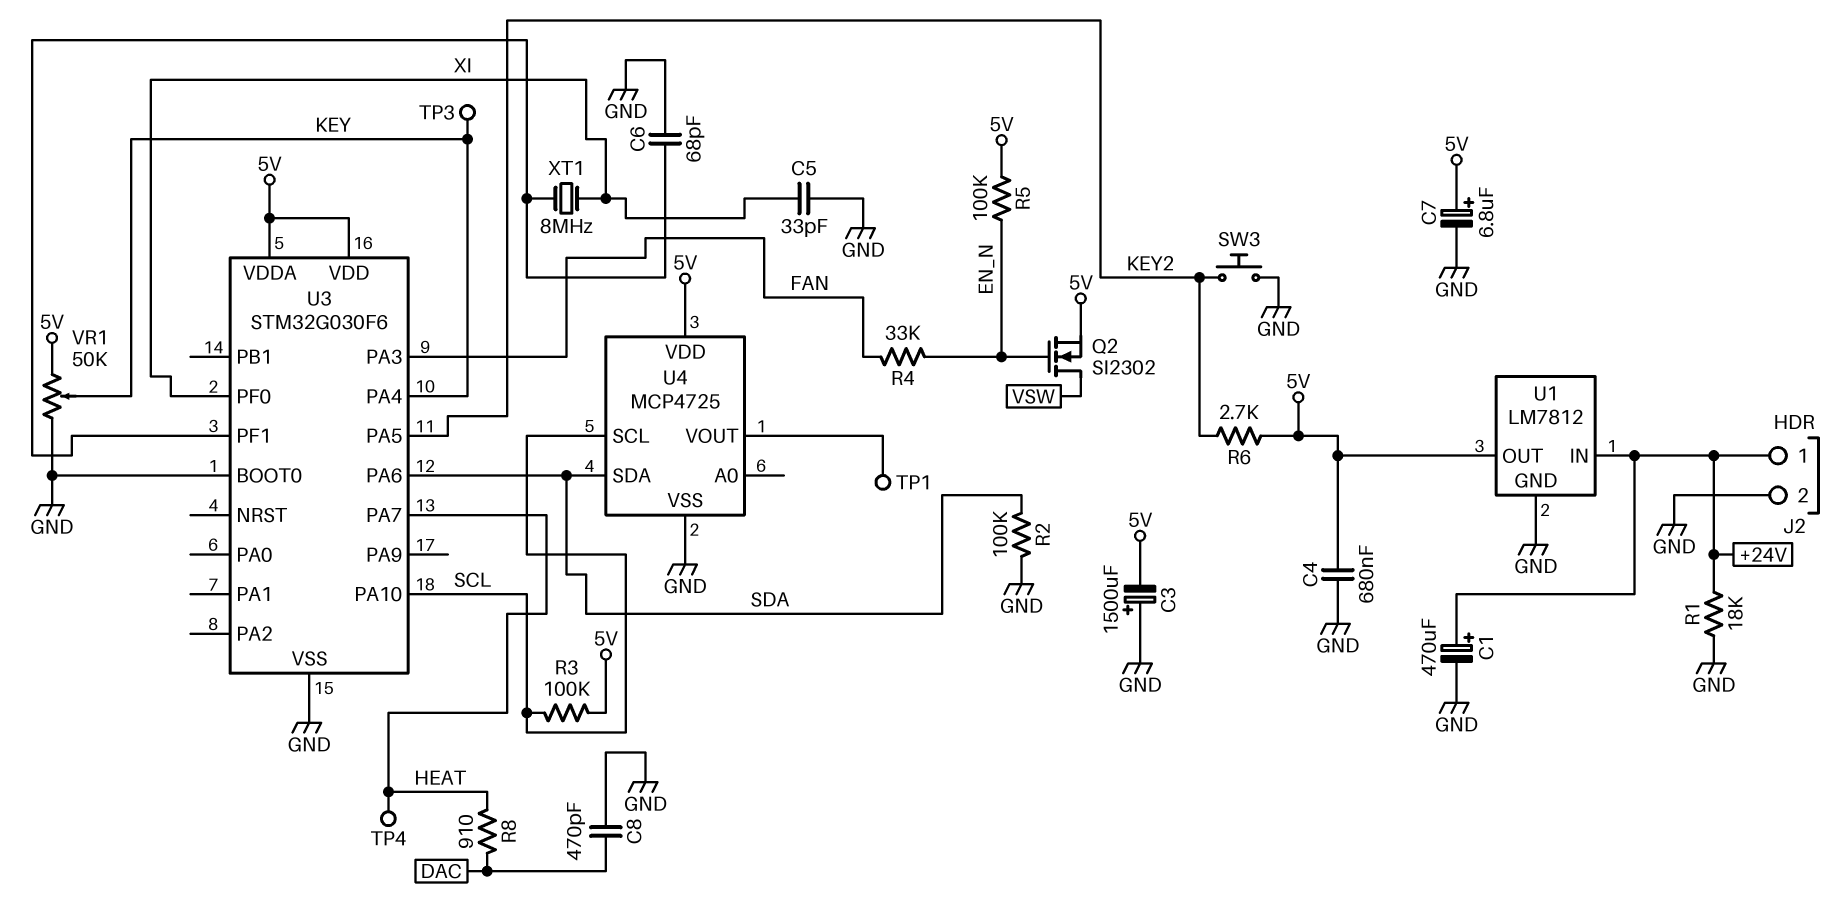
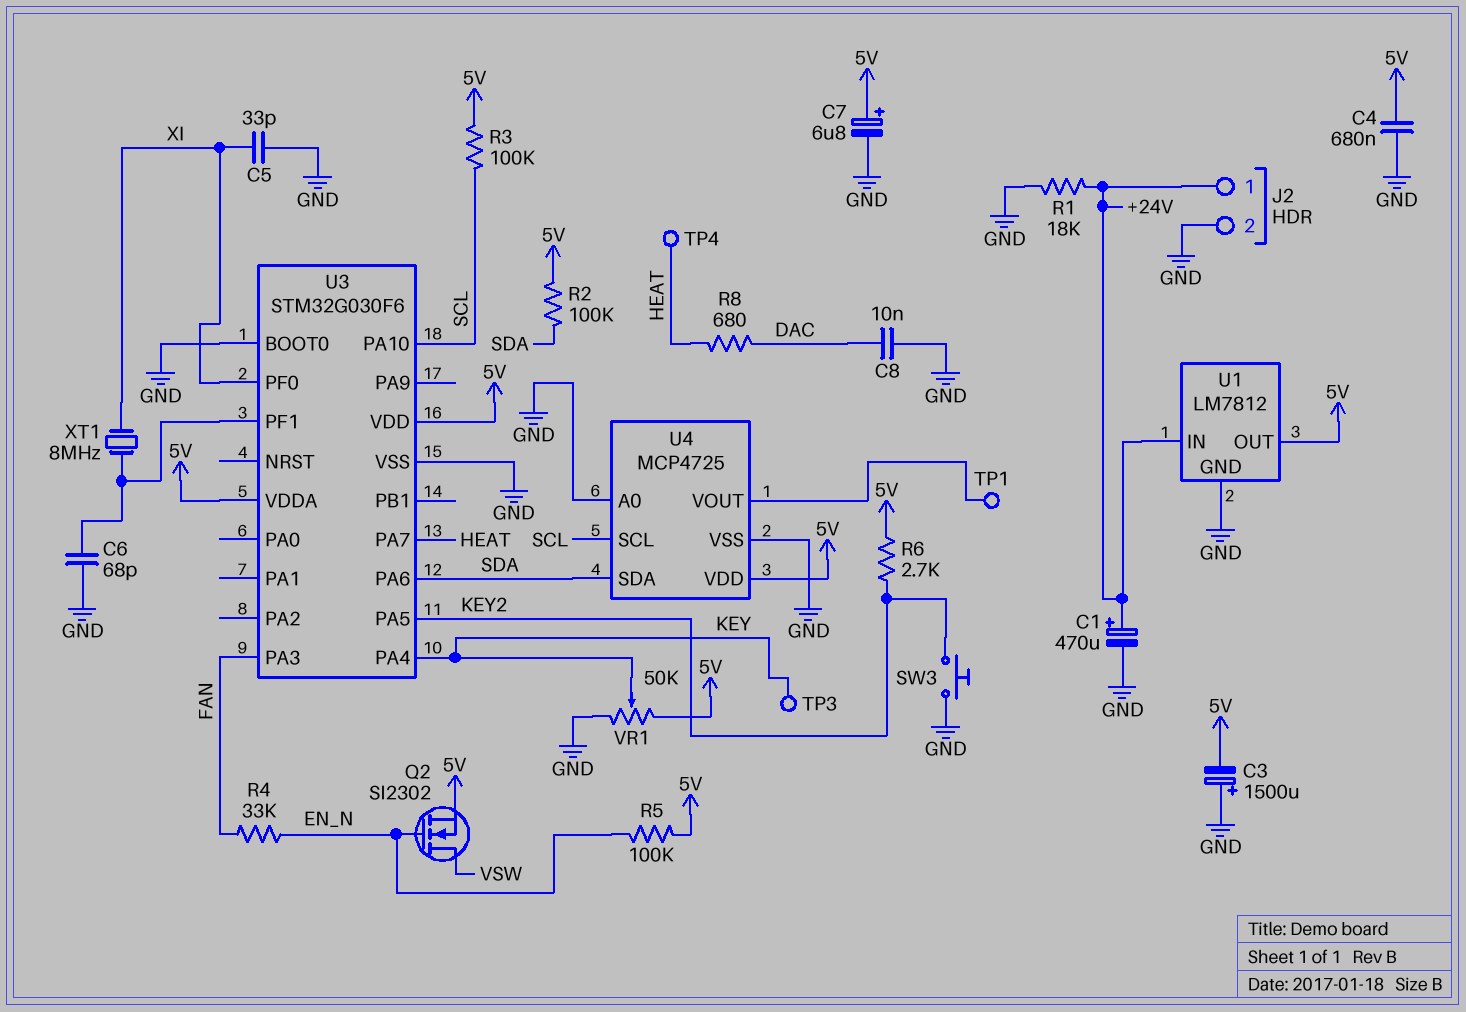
C8: 470pF (DAC, GND) -> 10nF (DAC, GND)
R2: 100k (GND, SDA) -> 100k (5V, SDA)
R8: 910 (DAC, HEAT) -> 680 (DAC, HEAT)
U4 pin A0: none -> GND

